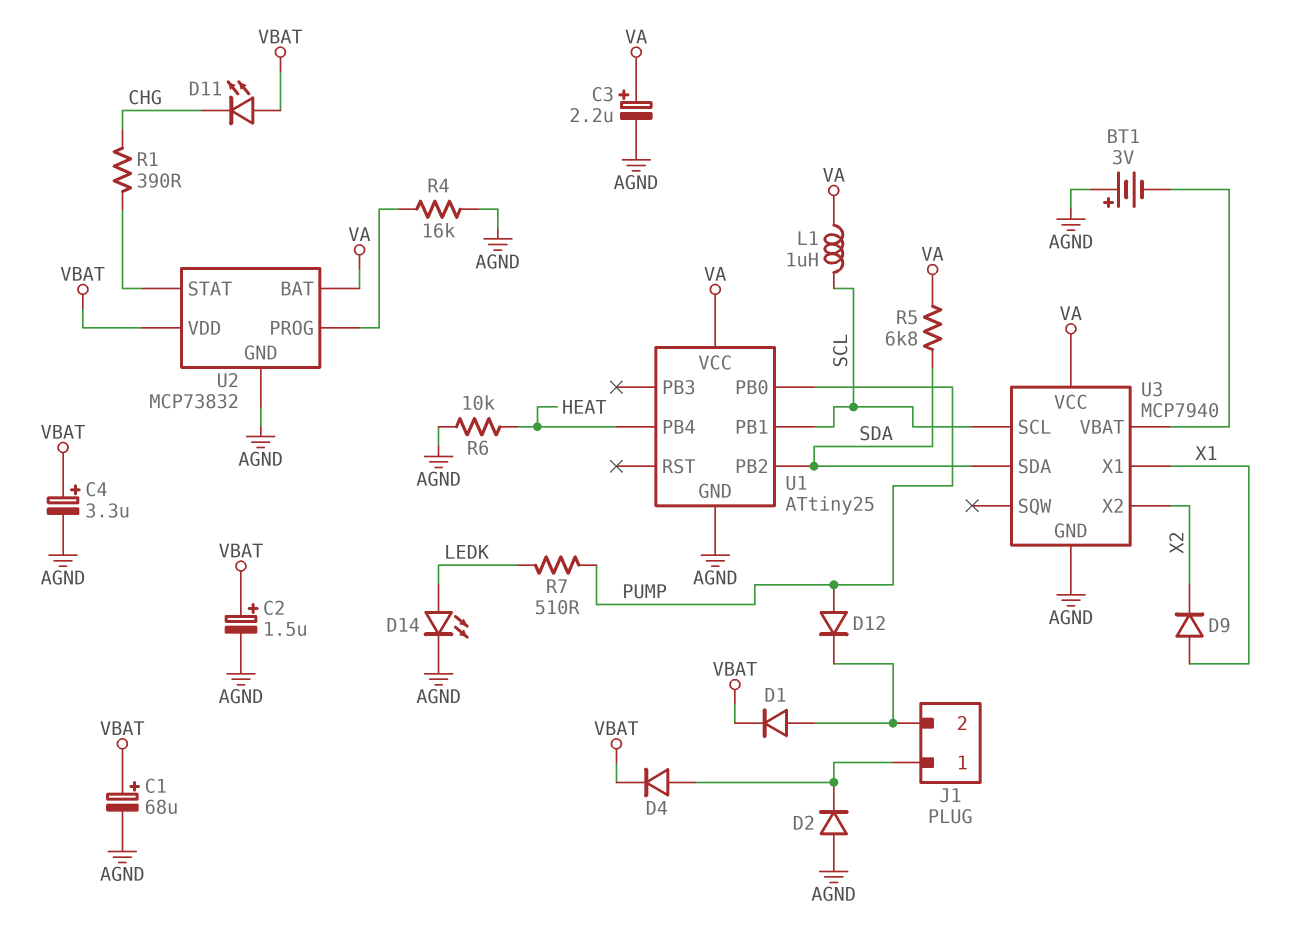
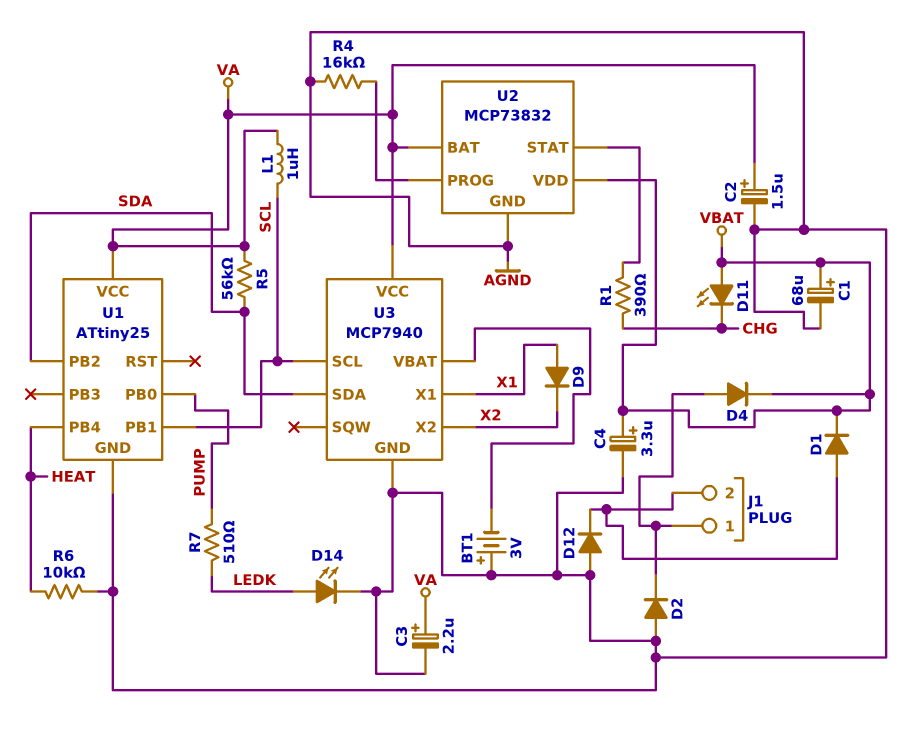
C2: 1.5uF (plus VBAT, minus AGND) -> 1.5uF (plus VA, minus AGND)
D12: diode (A PUMP, K J1/2) -> diode (A AGND, K J1/2)
R5: 6.8k (SDA, VA) -> 56k (SDA, VA)

